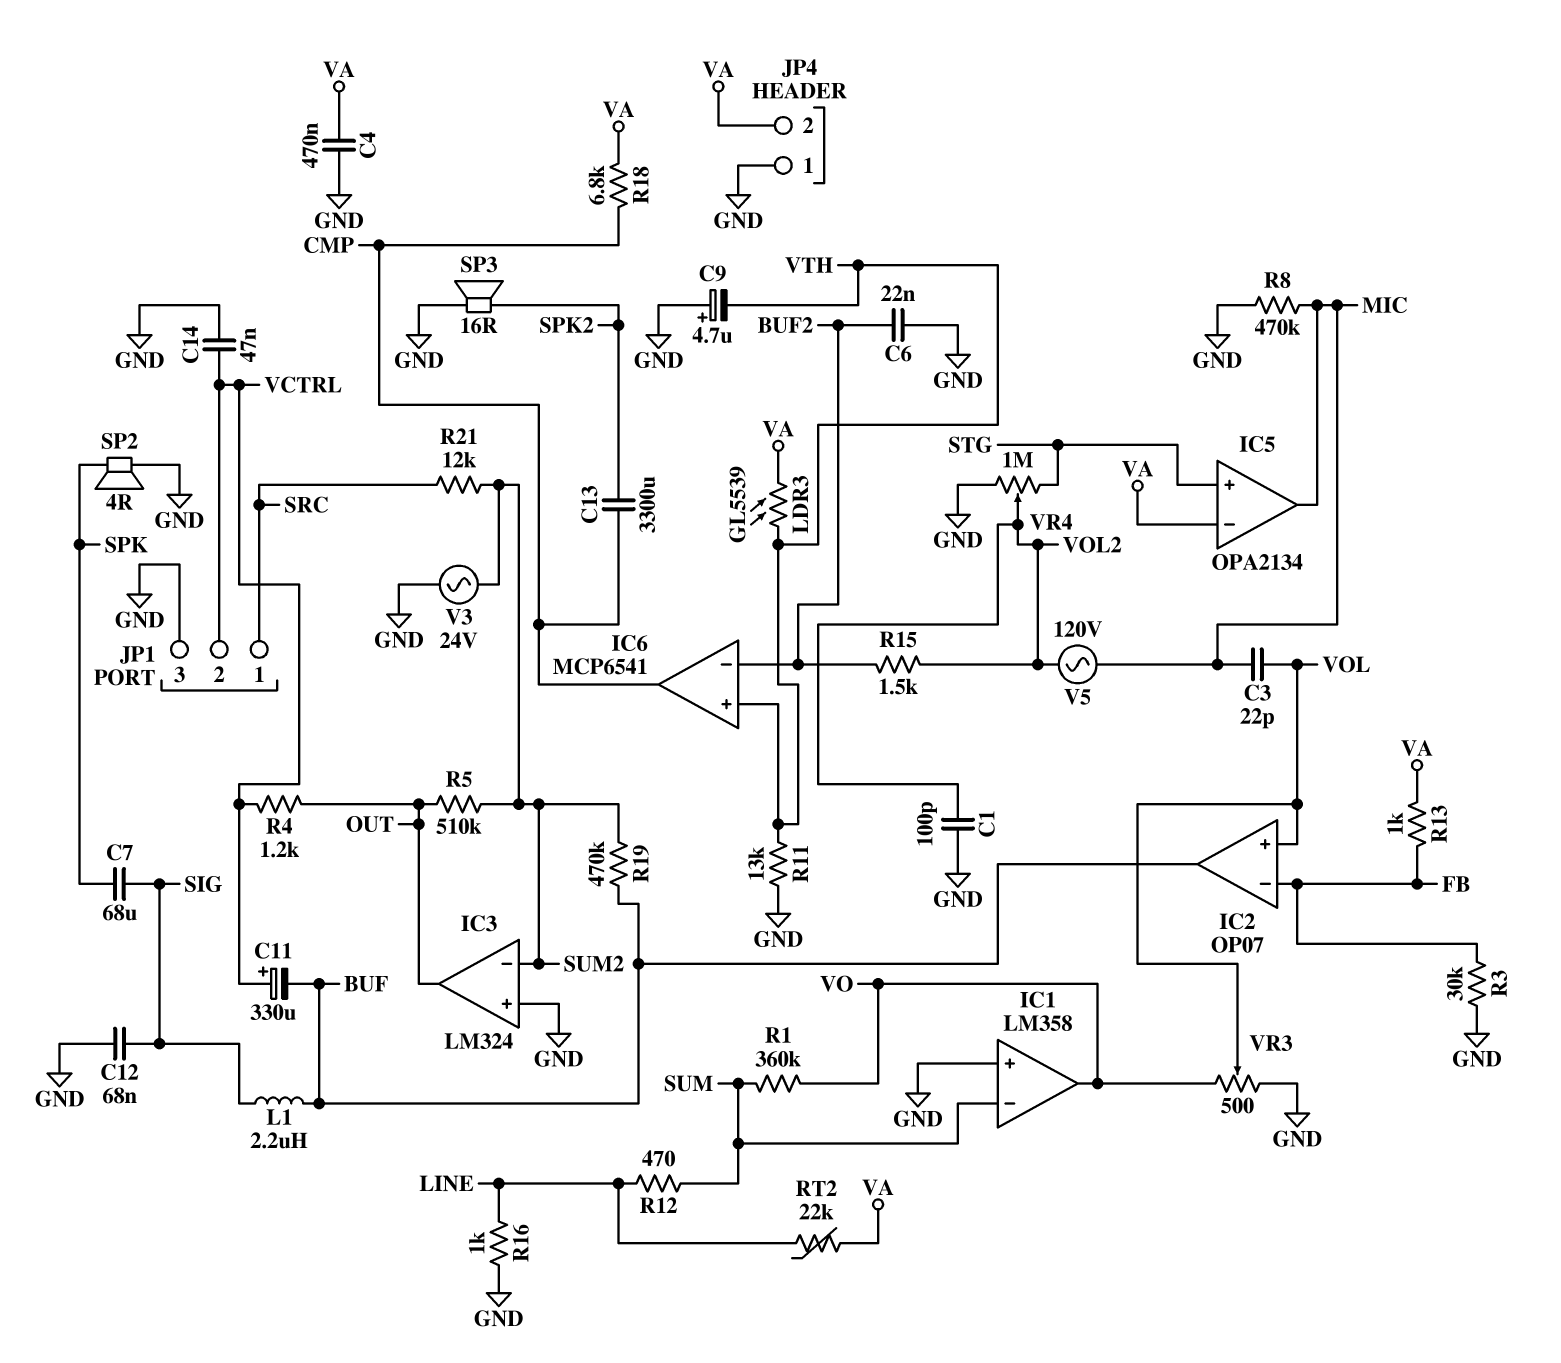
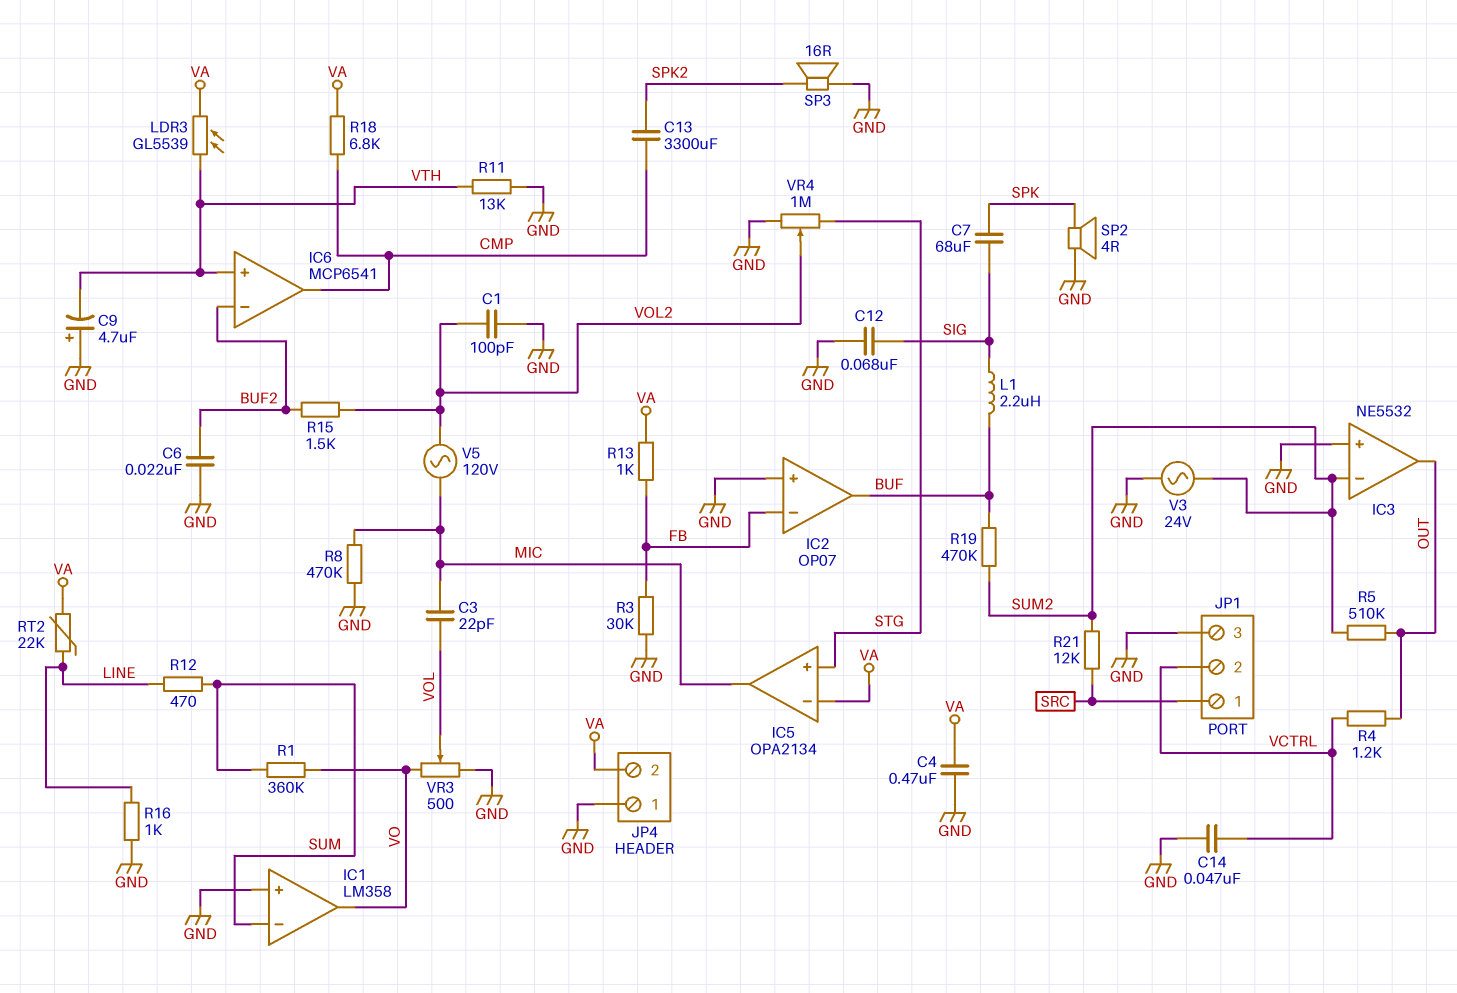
C11: 330uF (plus VCTRL, minus BUF) -> none
IC2 pin in+: VOL -> GND
IC3: LM324 -> NE5532

